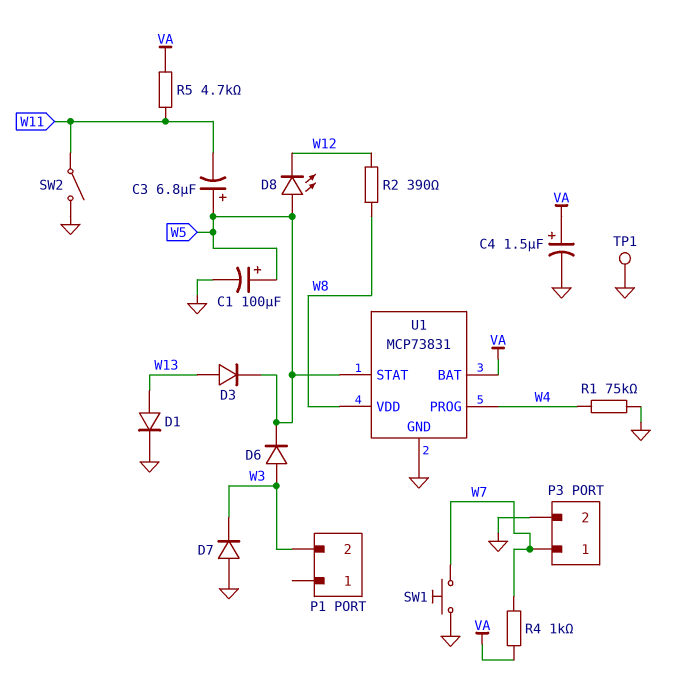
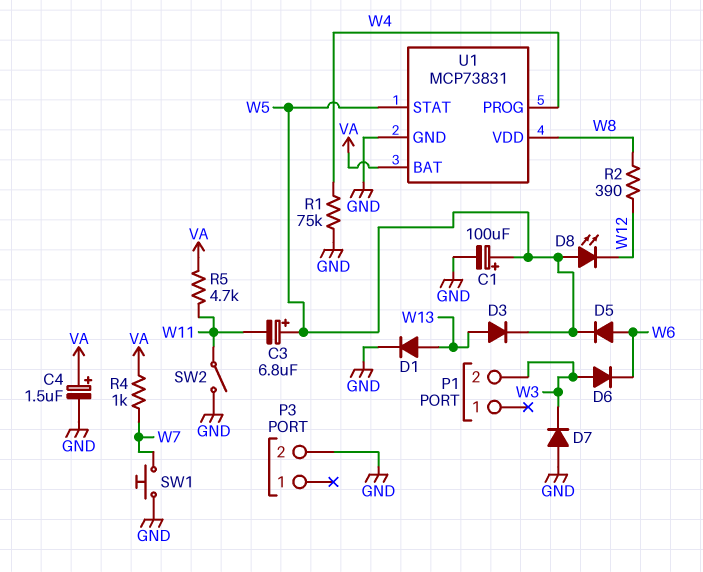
D5: none -> diode (A W6, K W5)
D6: diode (A W3, K W5) -> diode (A W3, K W6)
P3 pin 1: W7 -> none
TP1: test point (GND) -> none

